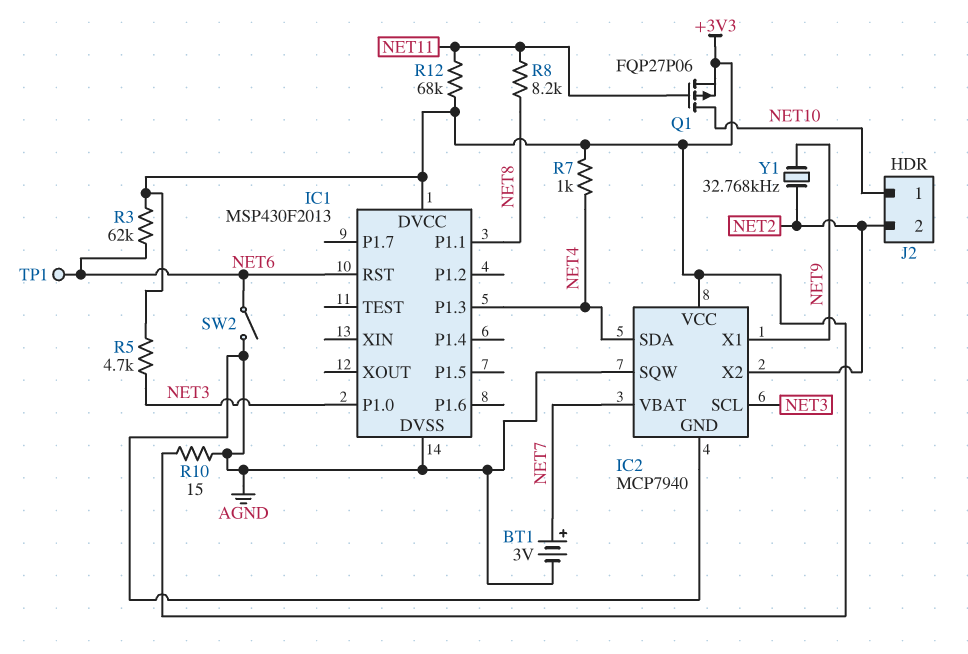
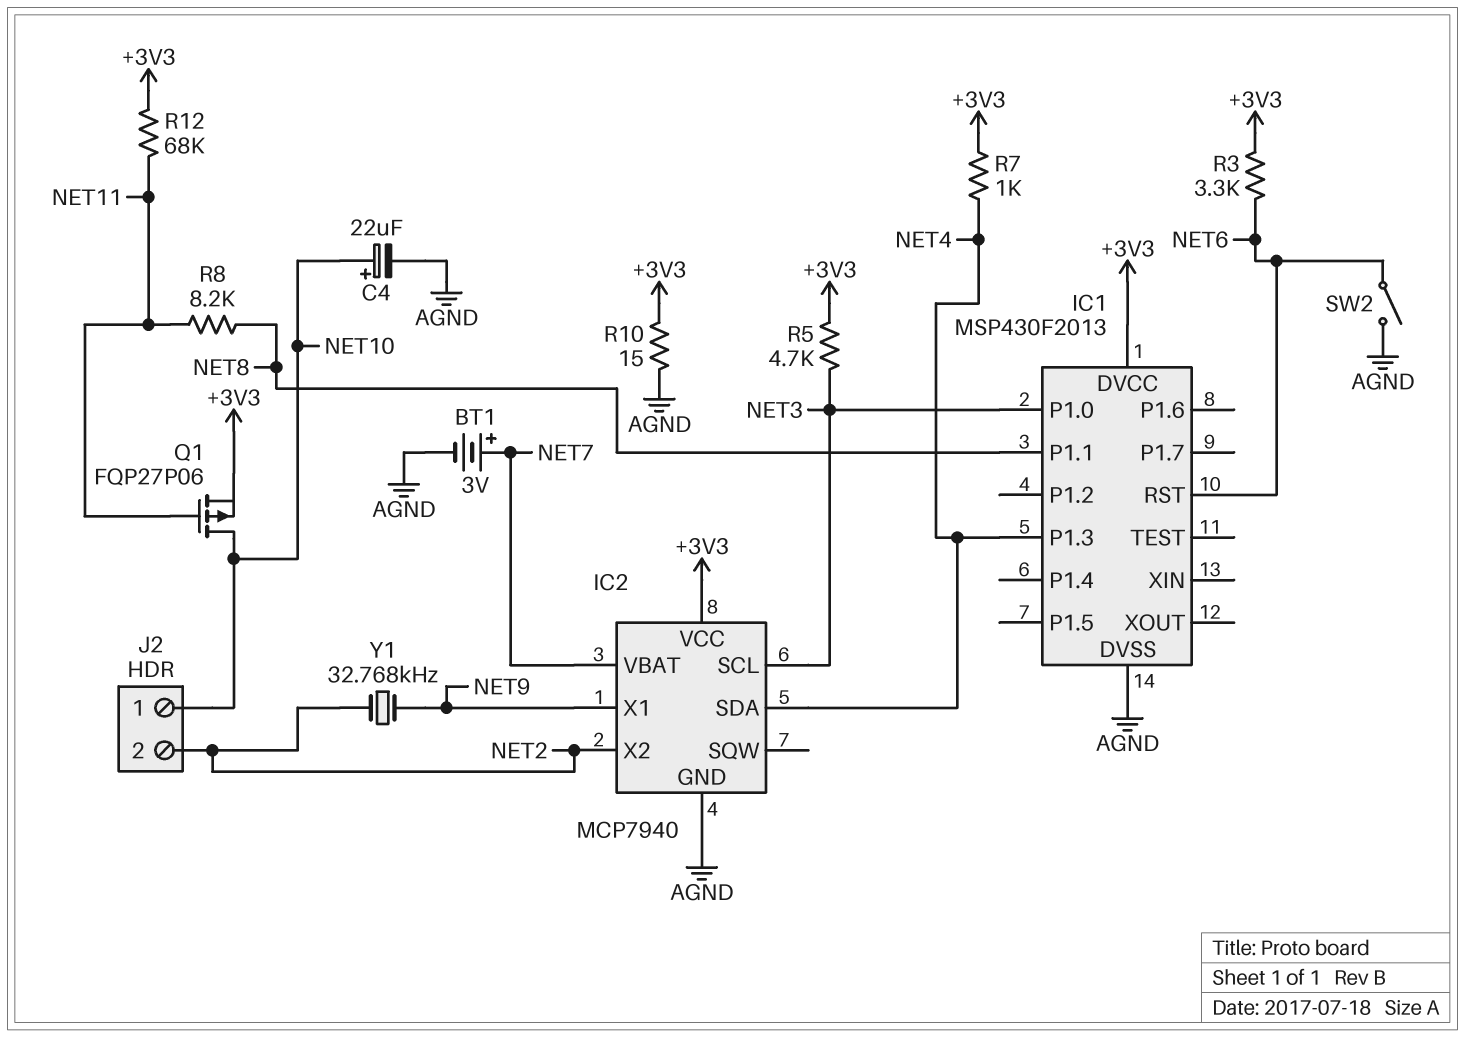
C4: none -> 22uF (plus NET10, minus AGND)
IC2 pin SQW: AGND -> none
R3: 62k (+3V3, NET6) -> 3.3k (+3V3, NET6)
TP1: test point (NET6) -> none

